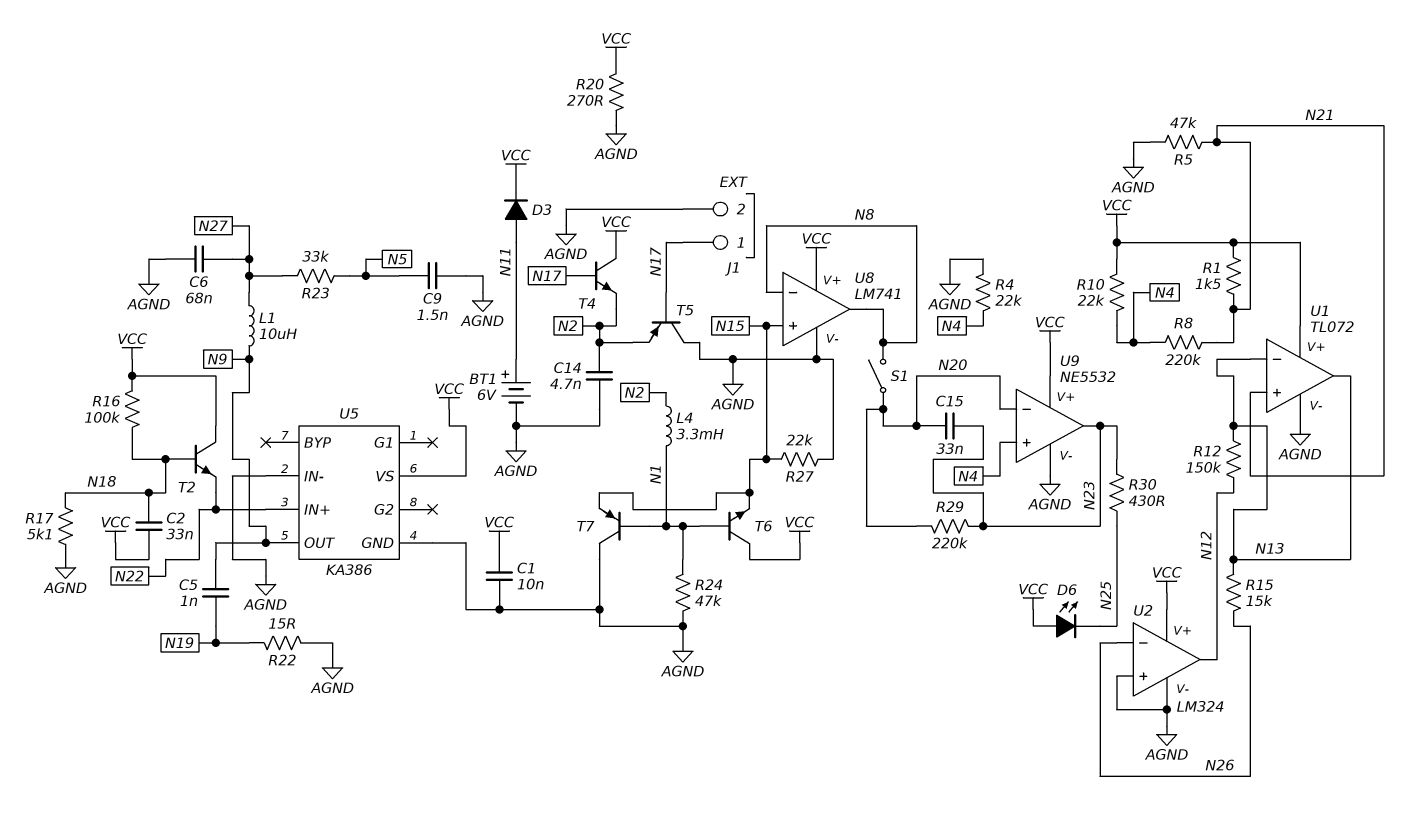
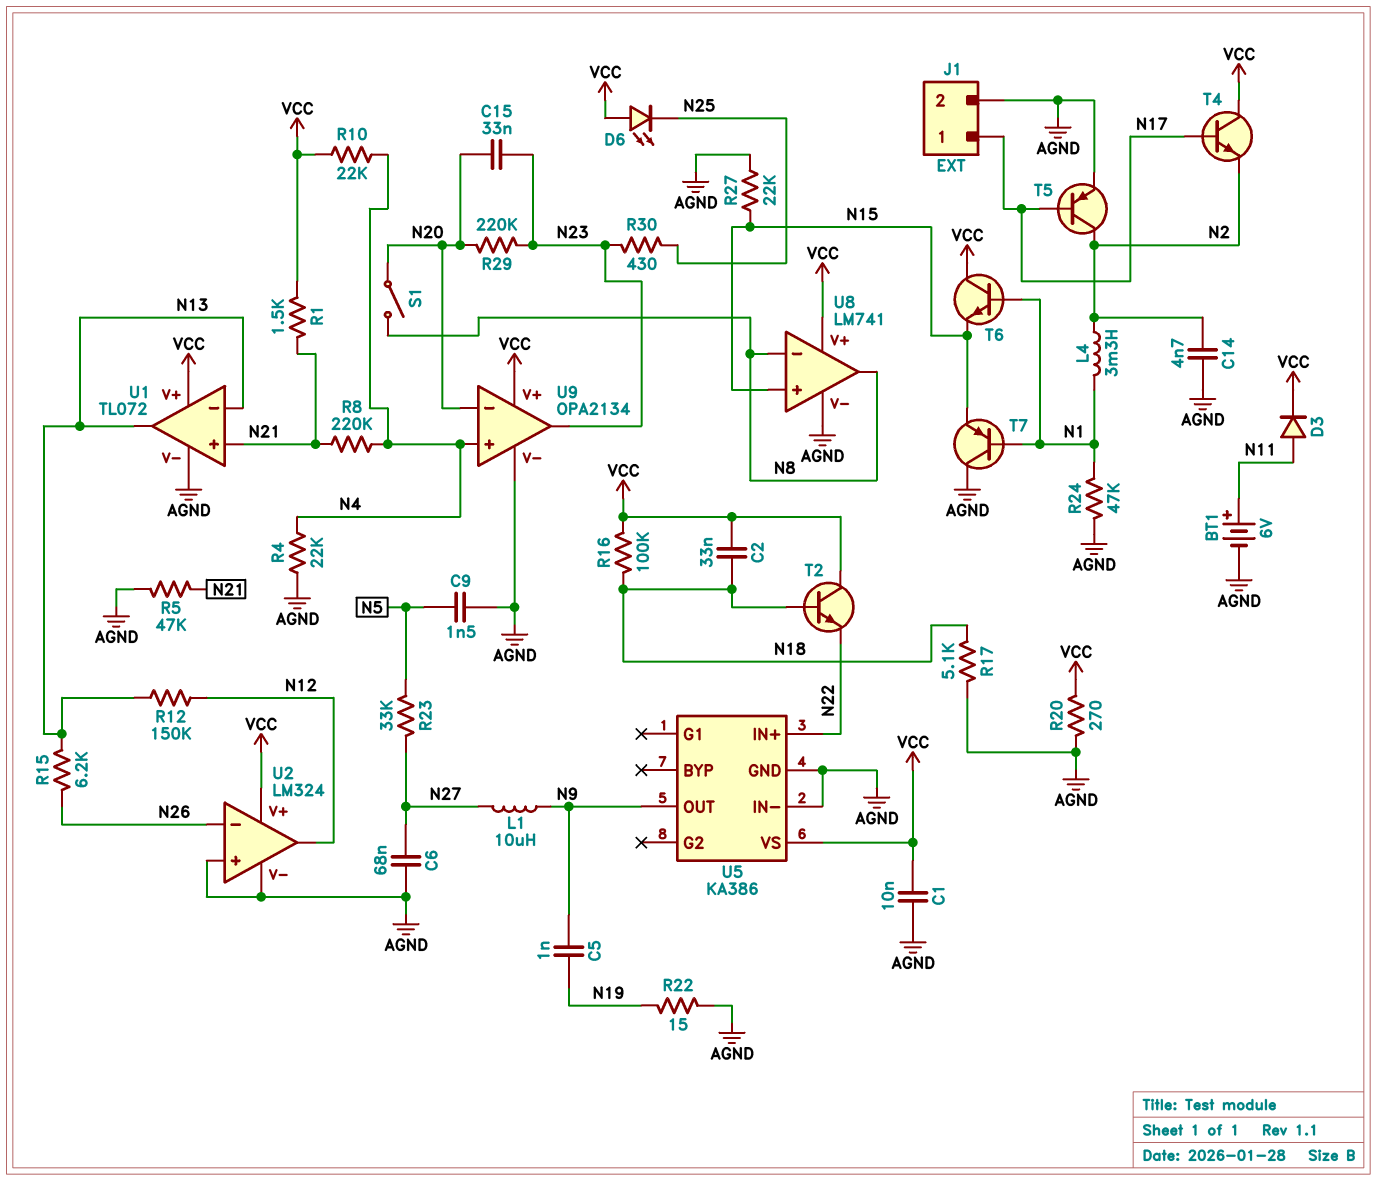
R15: 15k (N13, N26) -> 6.2k (N13, N26)
T5: PNP (B N17, C AGND, E N2) -> PNP (B N17, C N2, E AGND)
U9: NE5532 -> OPA2134

